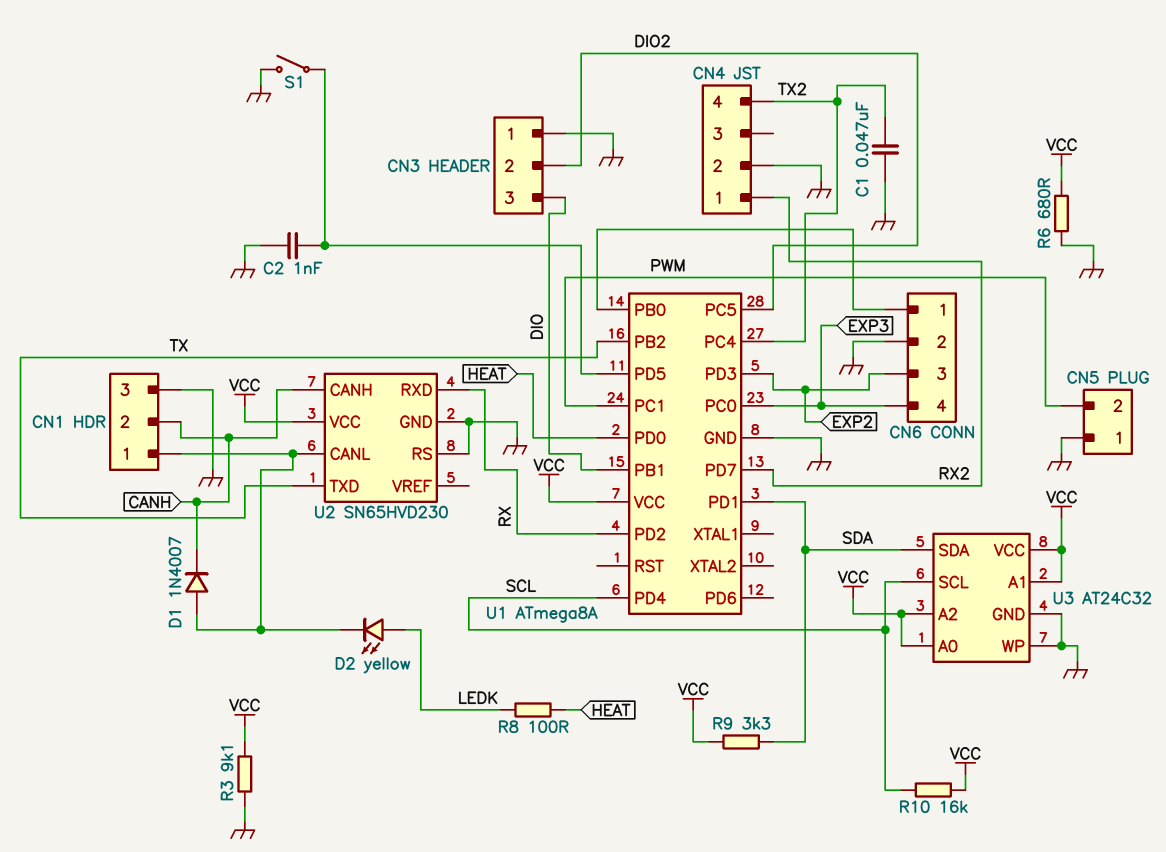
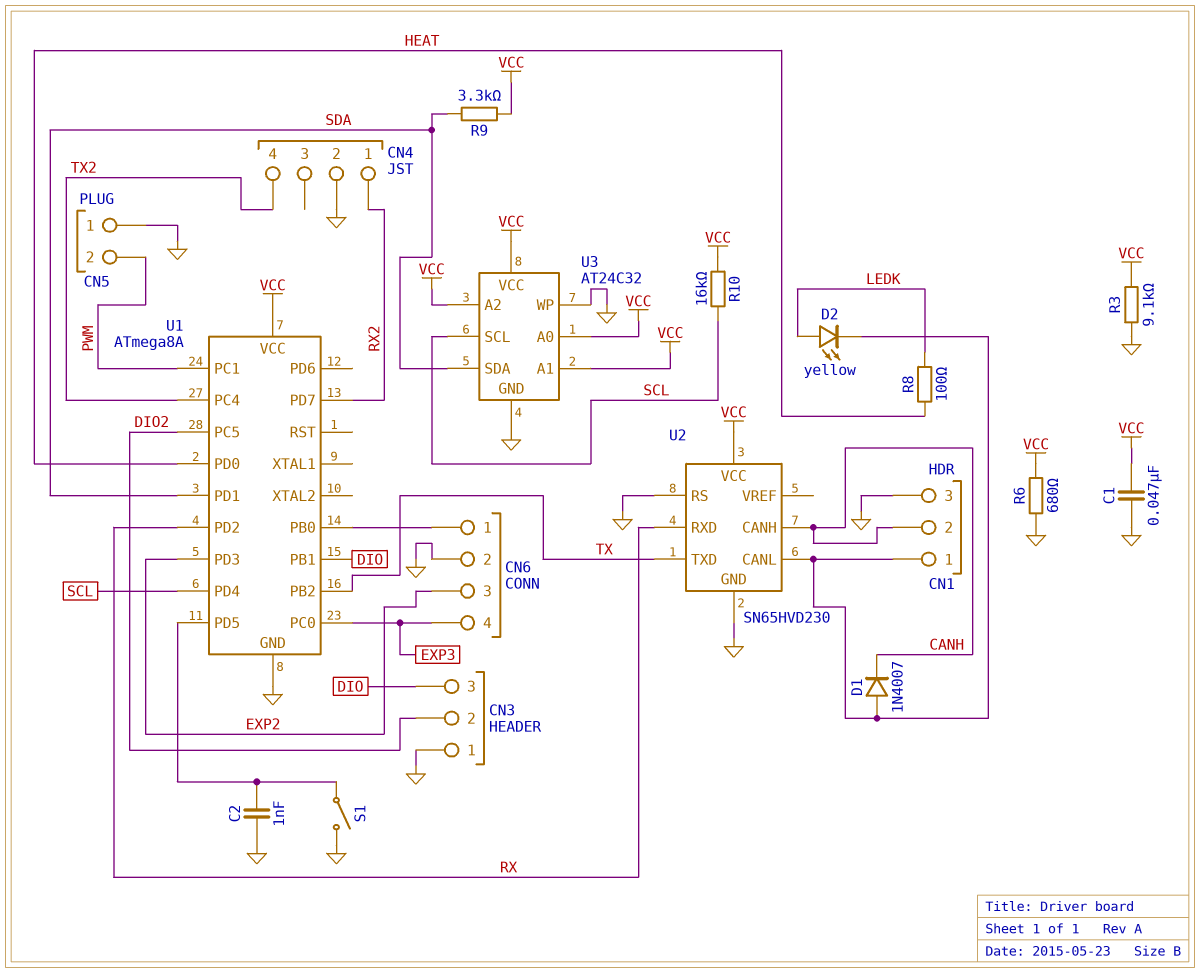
C1: 47nF (GND, TX2) -> 47nF (GND, VCC)

